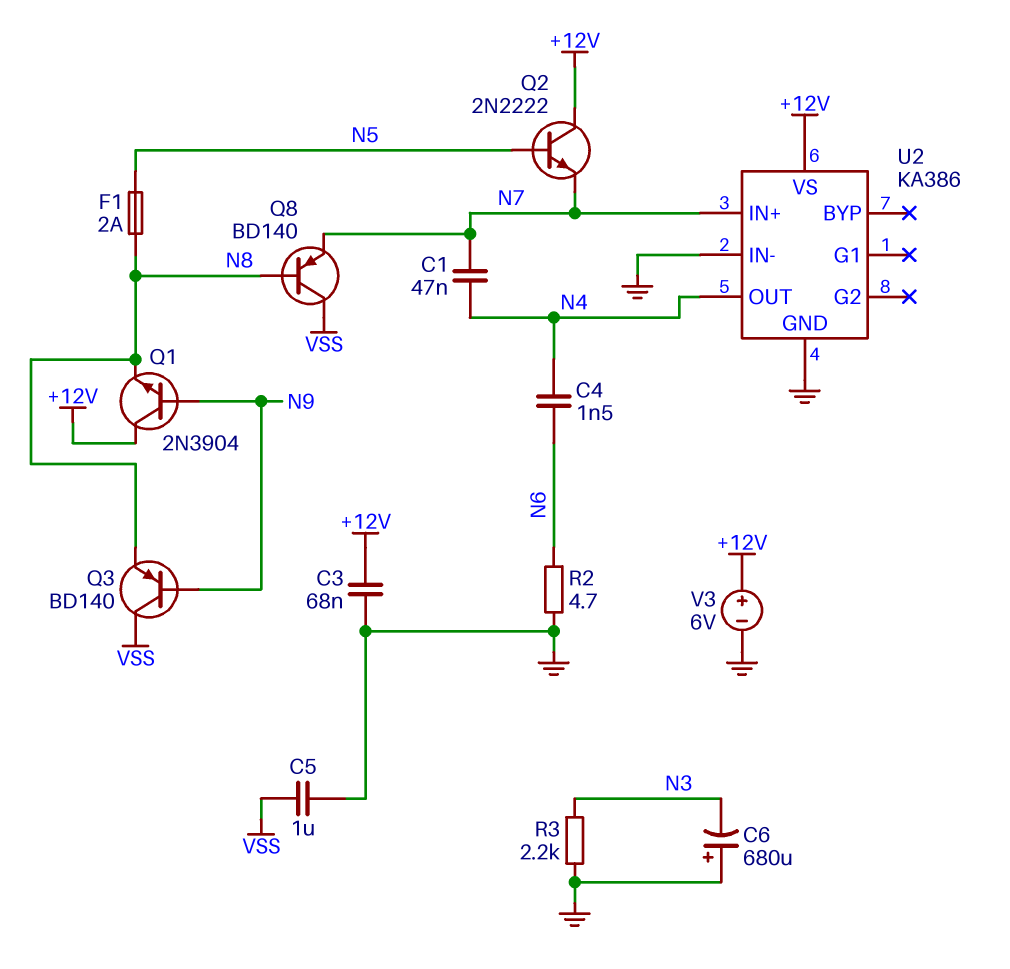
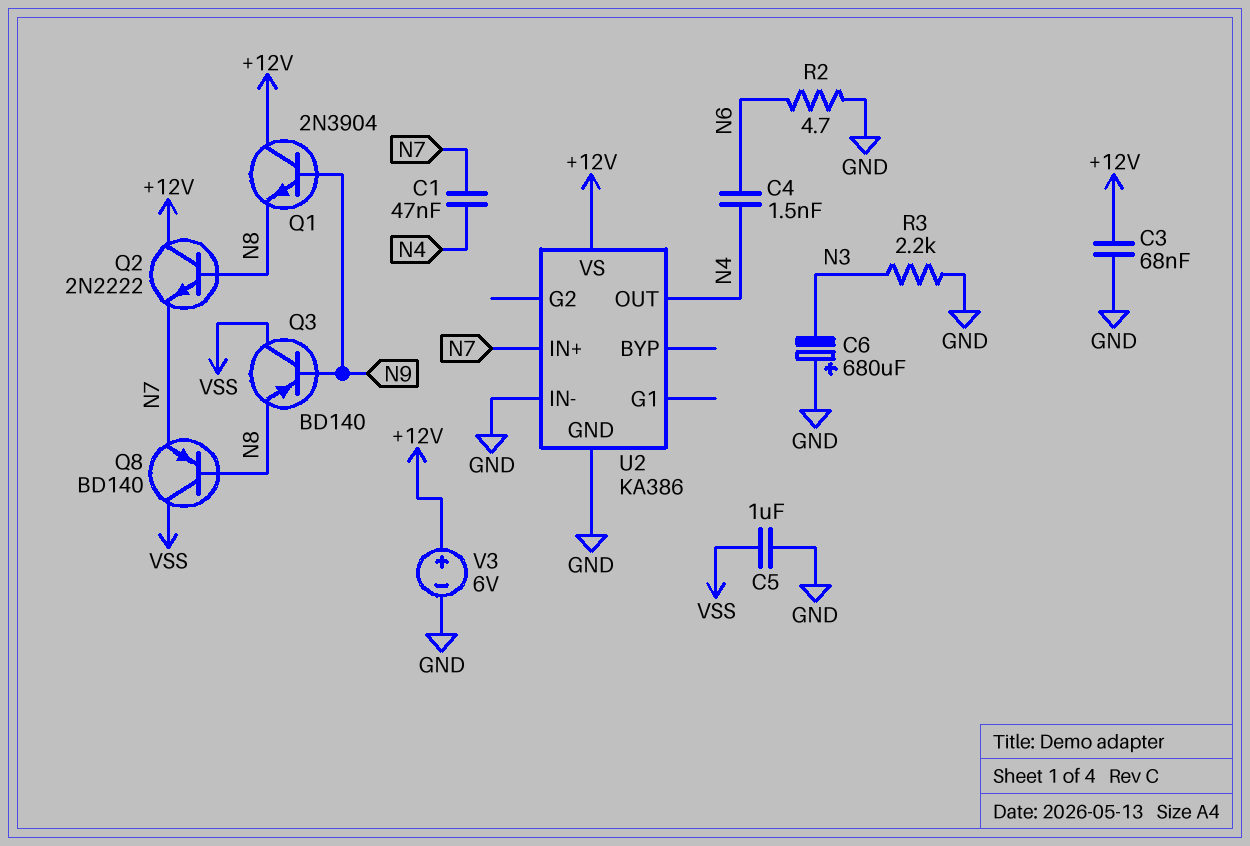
F1: 2A (N5, N8) -> none
Q2: NPN 2N2222 (B N5, C +12V, E N7) -> NPN 2N2222 (B N8, C +12V, E N7)

